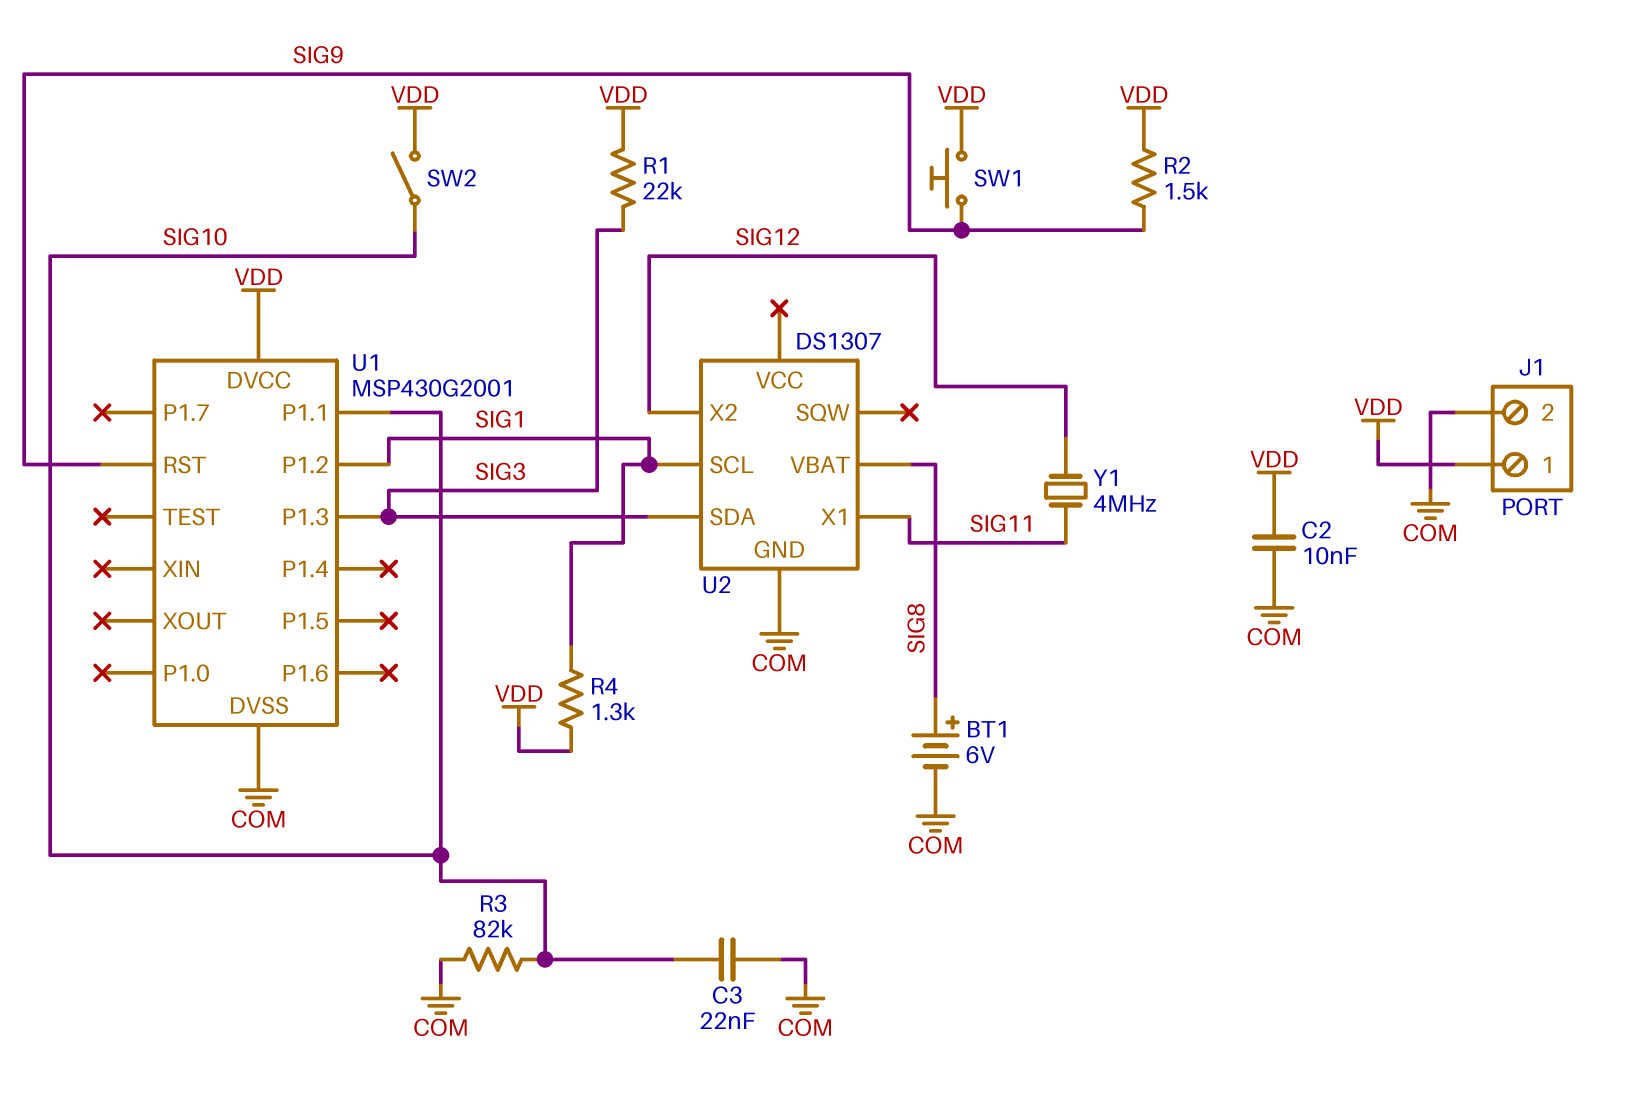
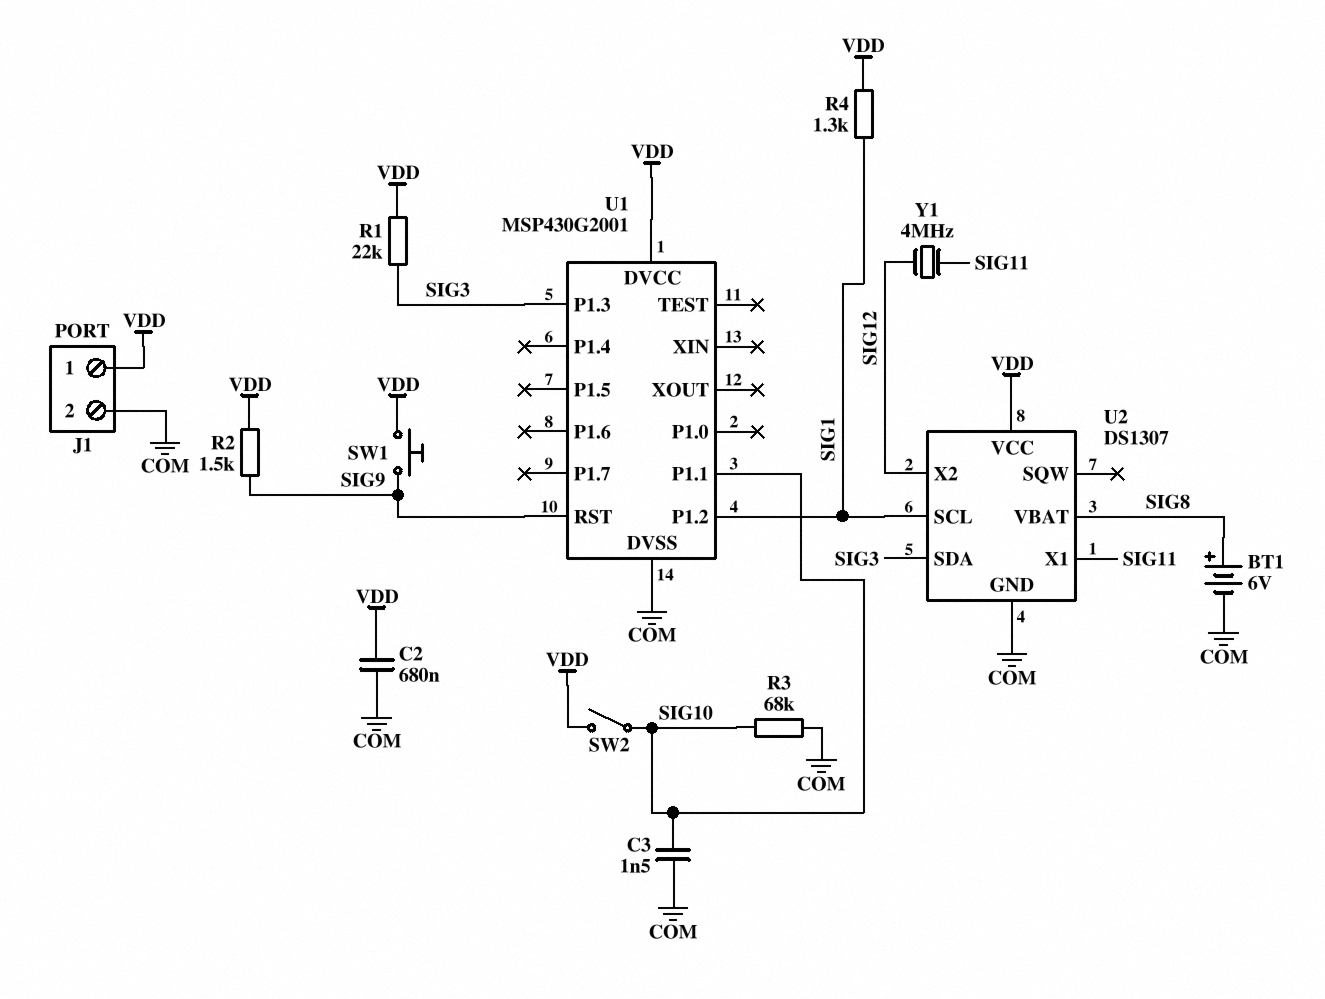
C2: 10nF (COM, VDD) -> 680nF (COM, VDD)
C3: 22nF (COM, SIG10) -> 1.5nF (COM, SIG10)
R3: 82k (COM, SIG10) -> 68k (COM, SIG10)
U2 pin VCC: none -> VDD

